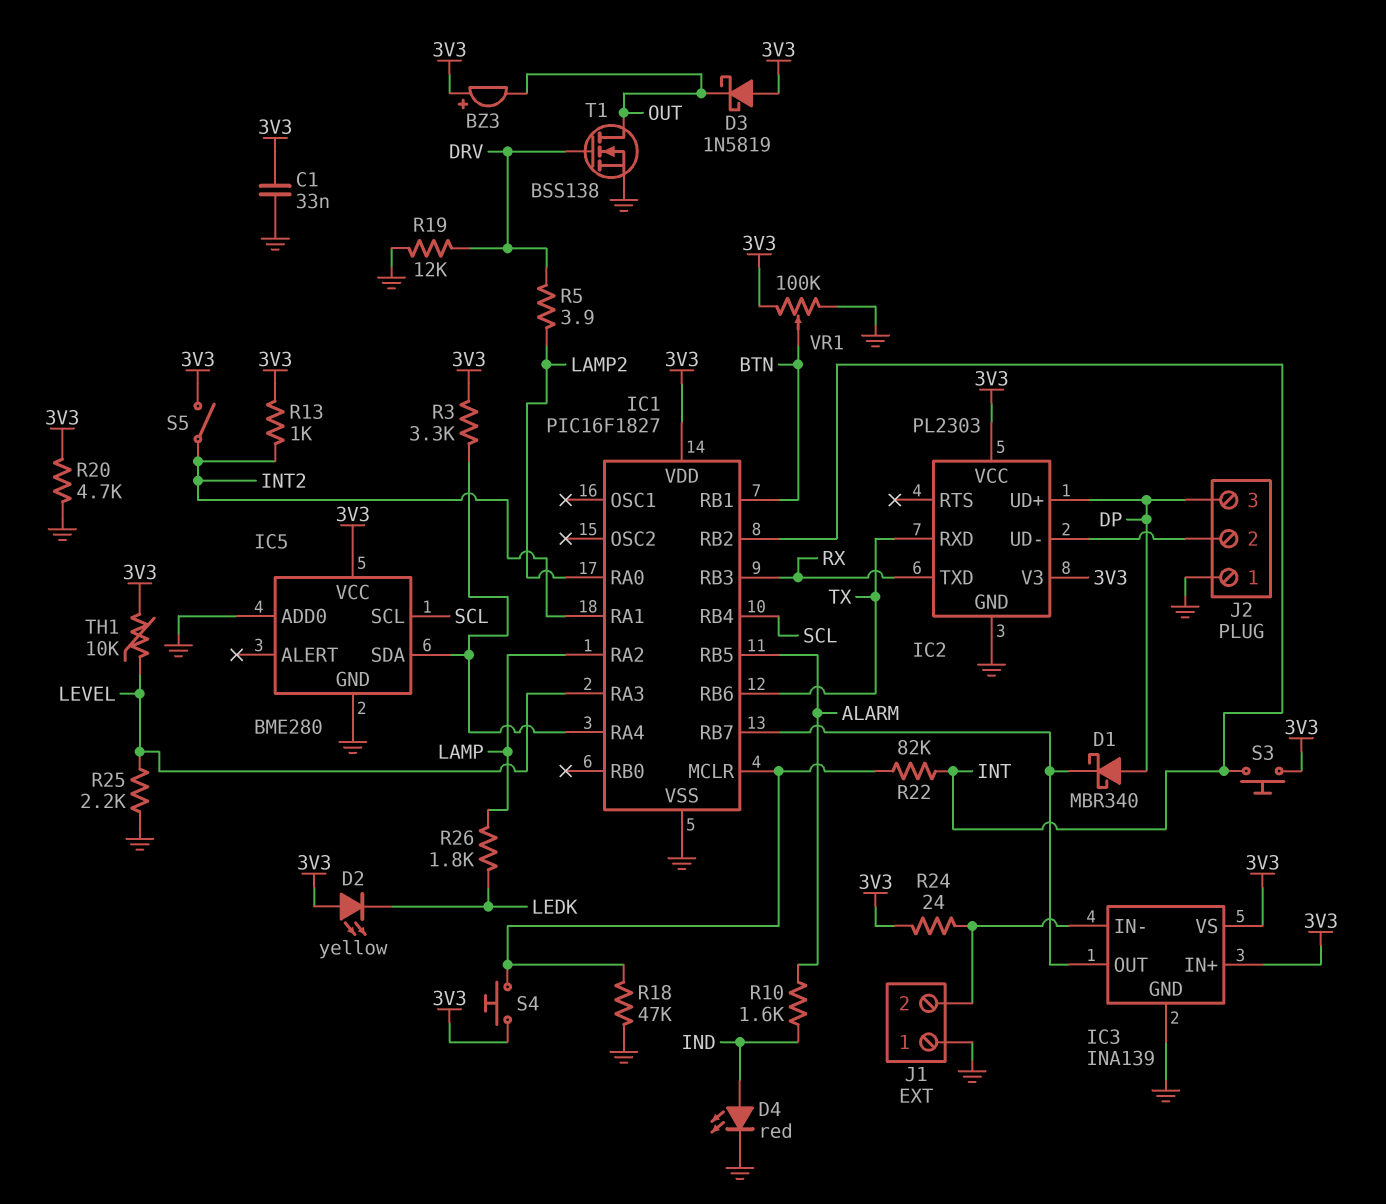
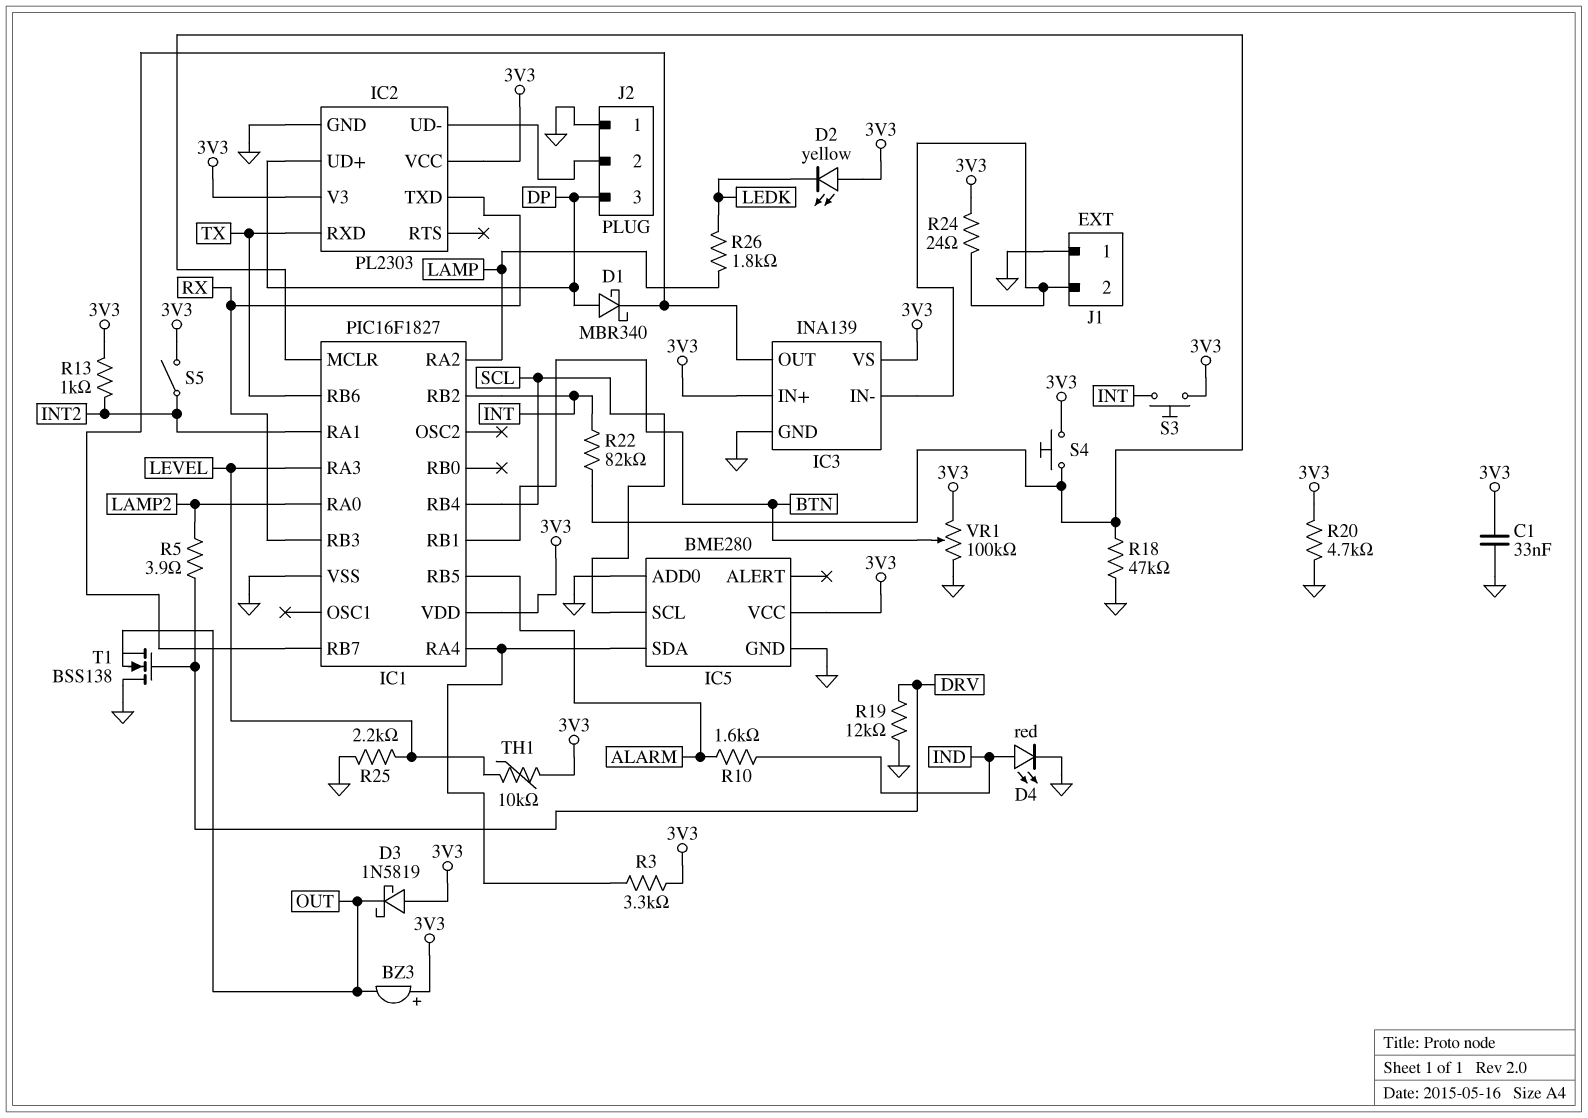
T1: NMOS BSS138 (G DRV, D OUT, S GND) -> NMOS BSS138 (G DRV, D GND, S OUT)

